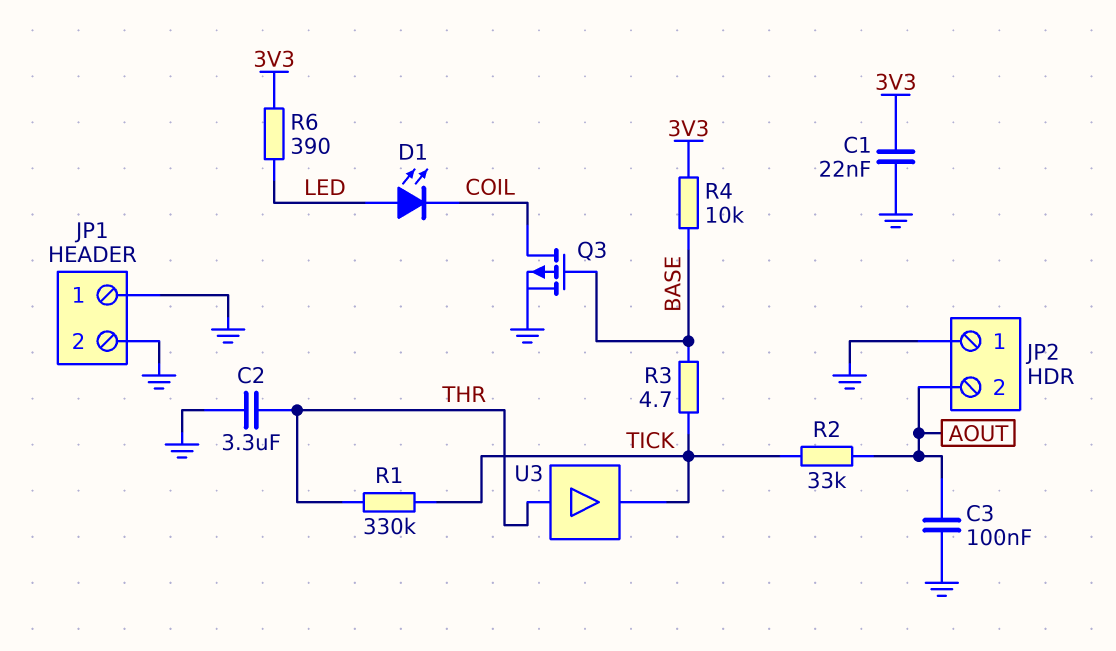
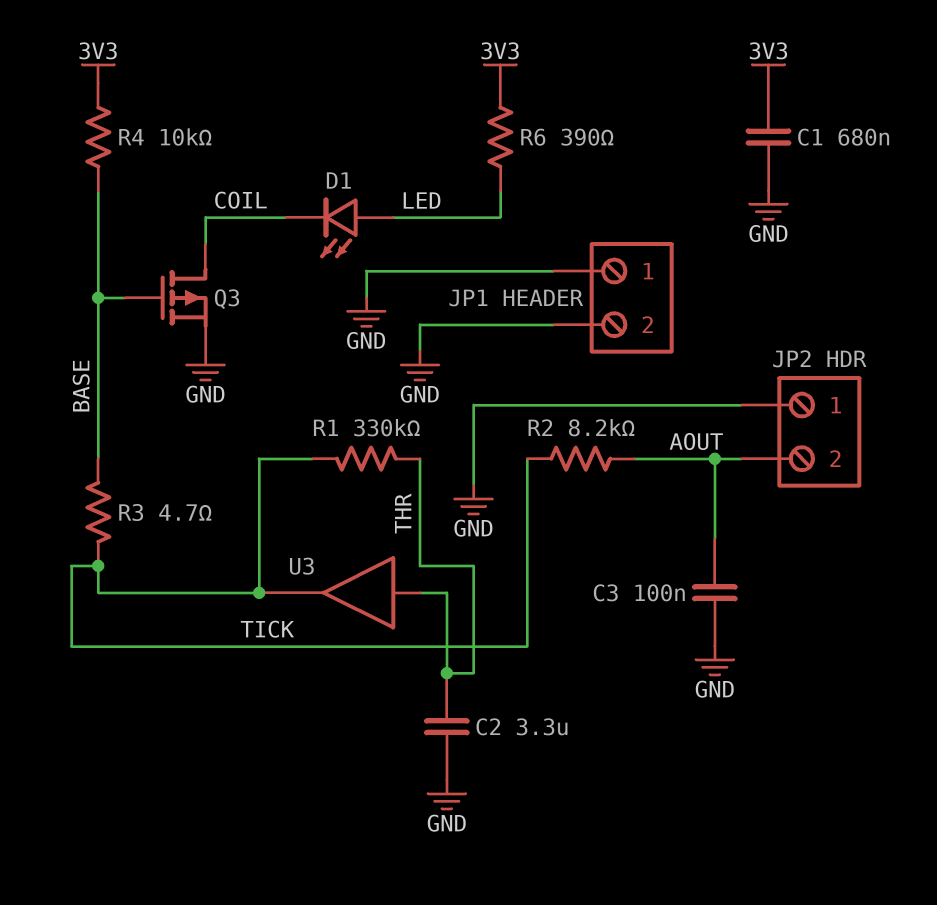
C1: 22nF (3V3, GND) -> 680nF (3V3, GND)
R2: 33k (AOUT, TICK) -> 8.2k (AOUT, TICK)

